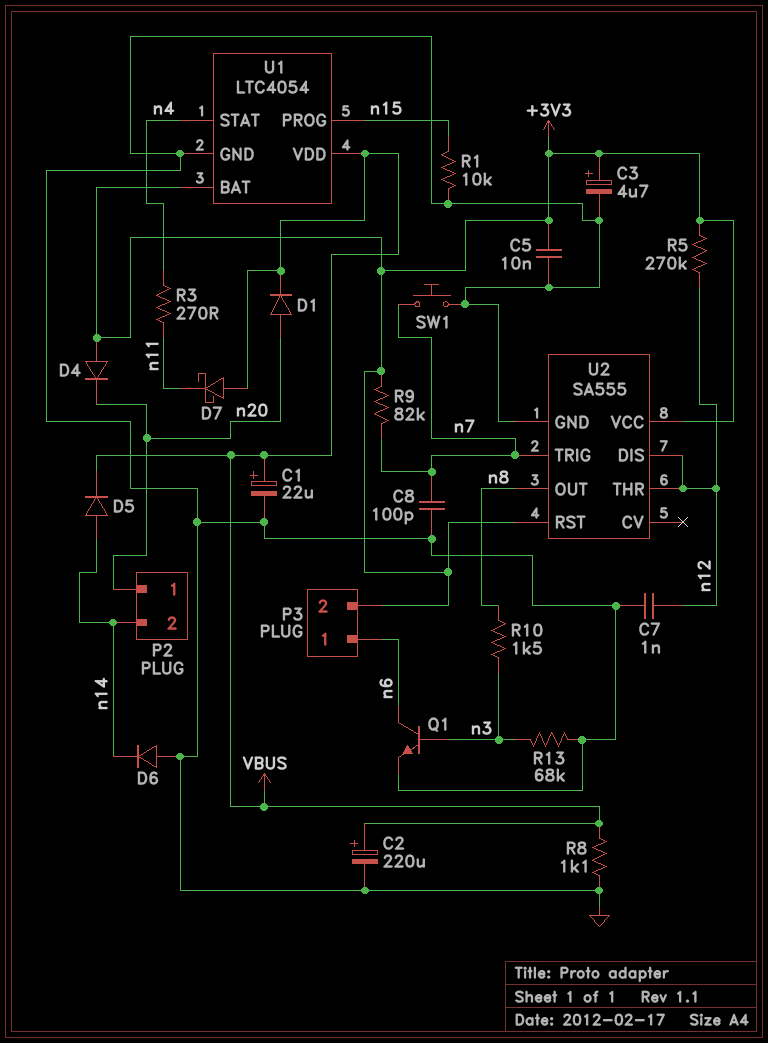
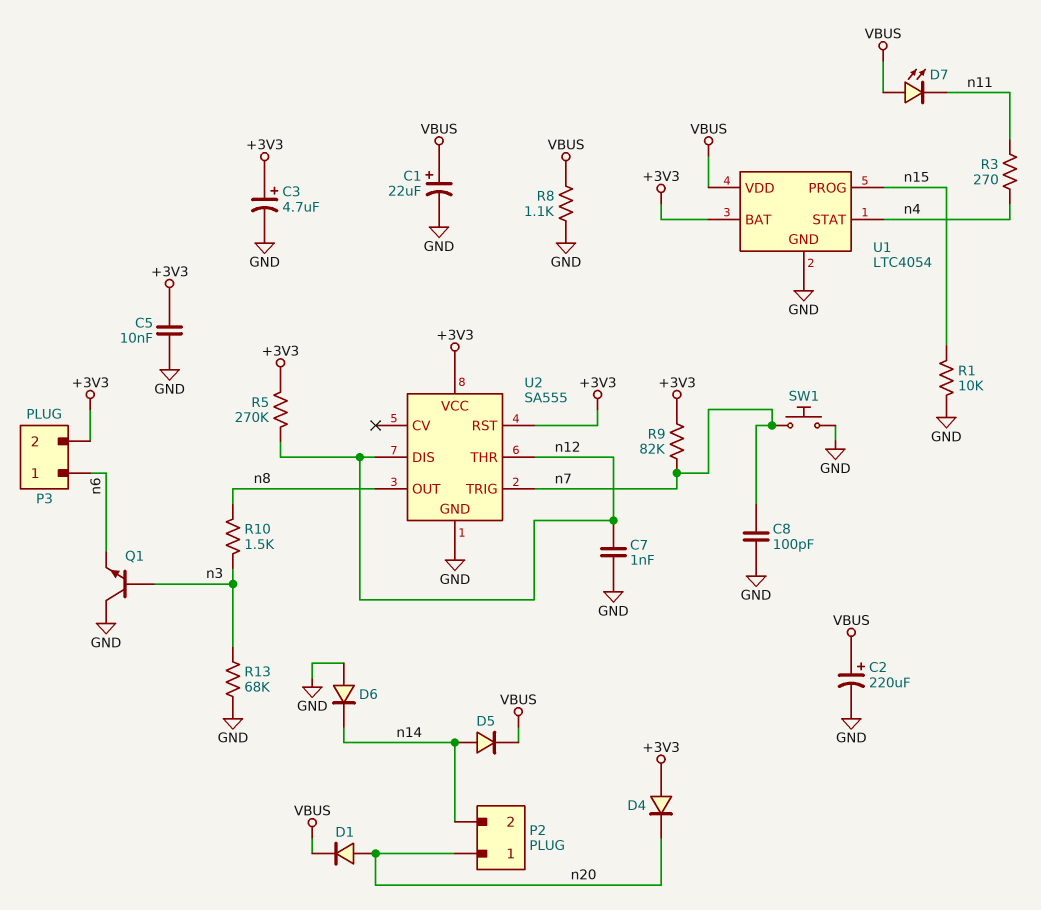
D7: schottky (A VBUS, K n11) -> LED (A VBUS, K n11)
Q1: NPN (B n3, C n6, E GND) -> NPN (B n3, C GND, E n6)

